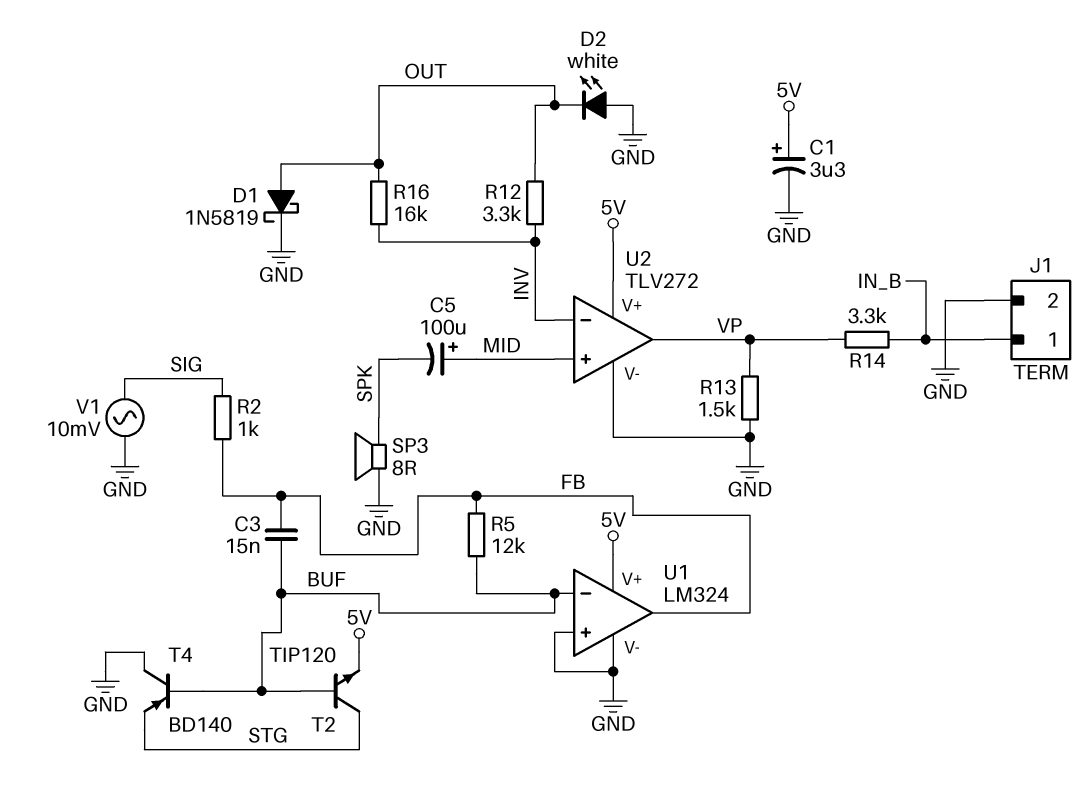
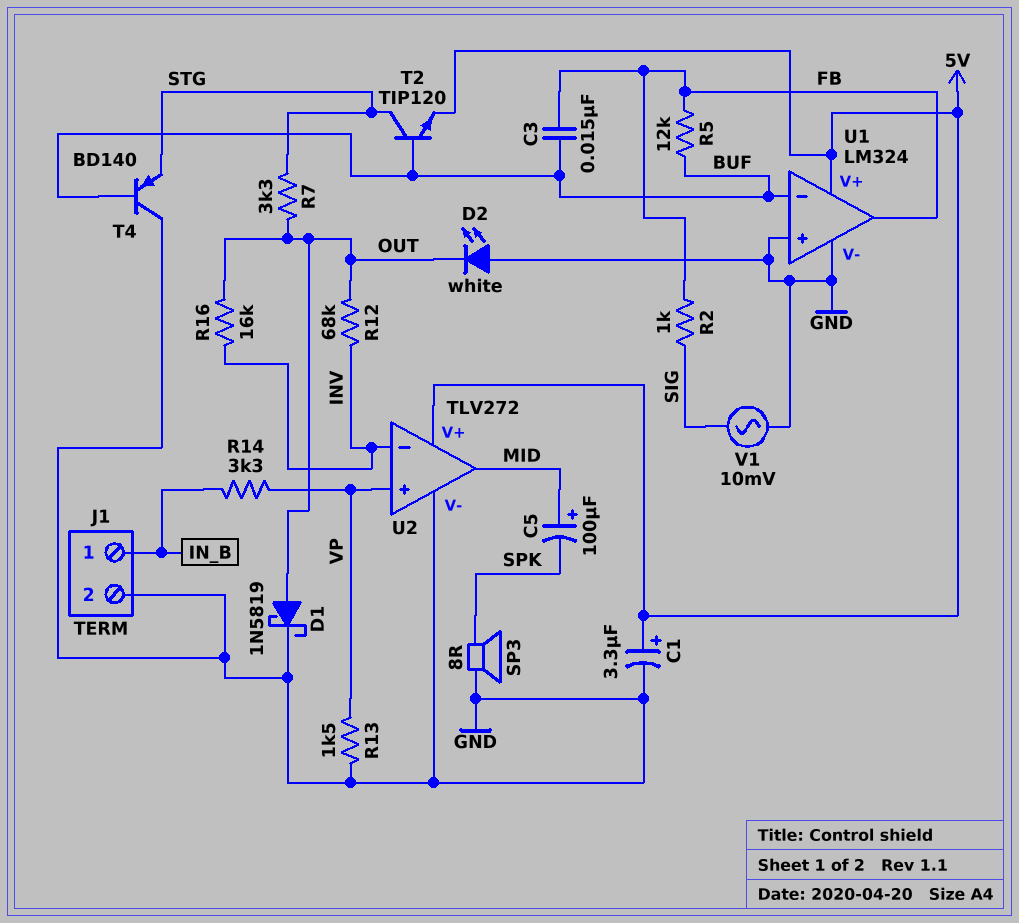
R7: none -> 3.3k (OUT, STG)
R12: 3.3k (INV, OUT) -> 68k (INV, OUT)
U2 pin in+: MID -> VP
U2 pin out: VP -> MID

